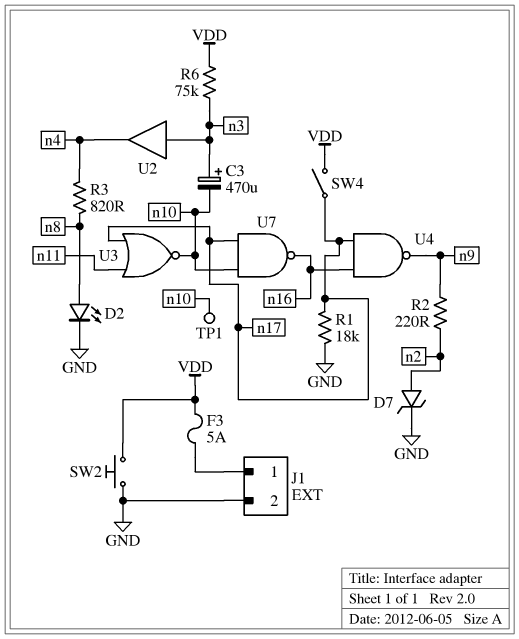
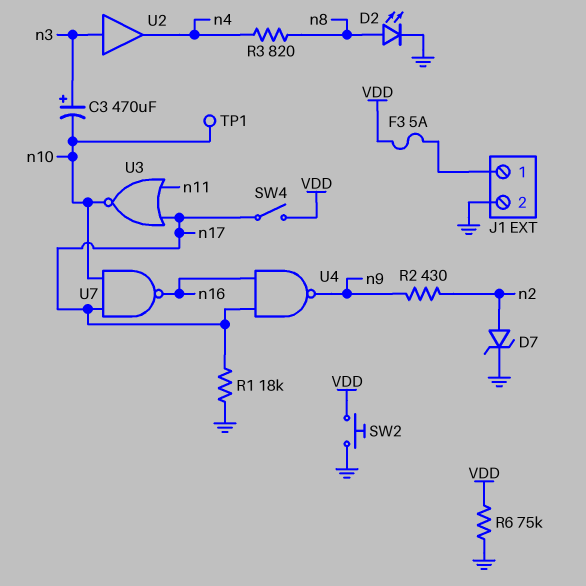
R2: 220 (n2, n9) -> 430 (n2, n9)
R6: 75k (VDD, n3) -> 75k (GND, VDD)

